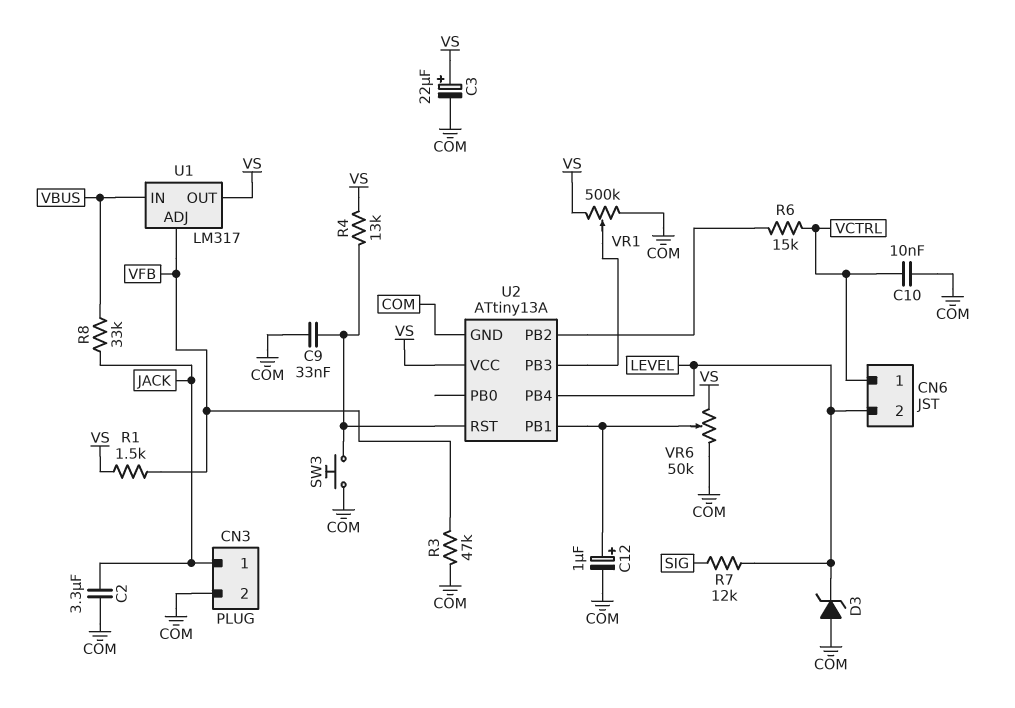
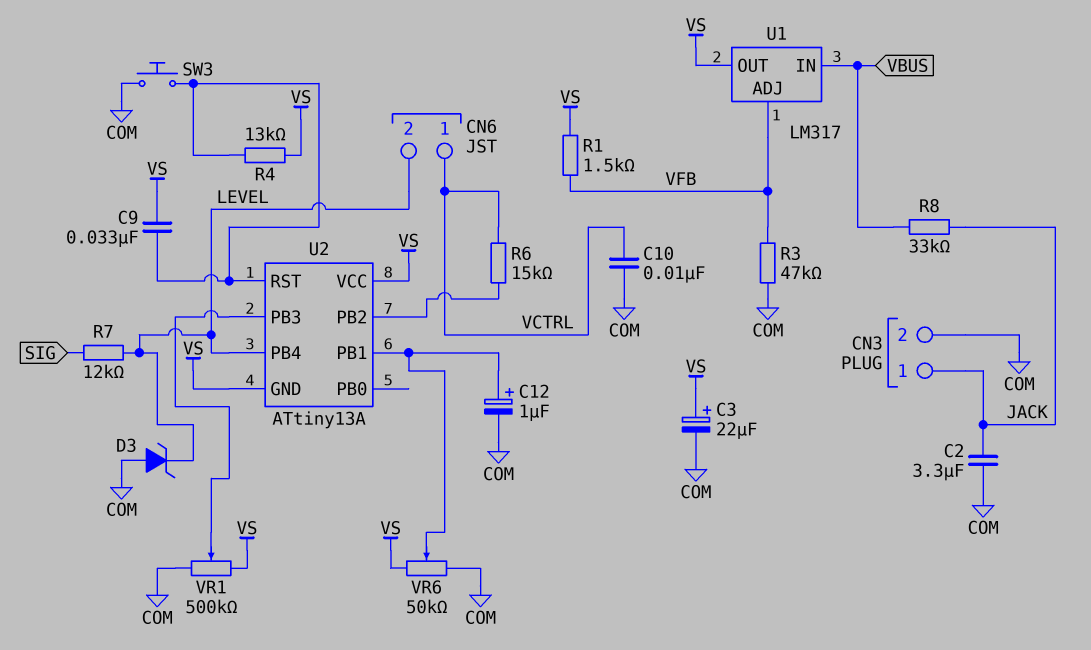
C9: 33nF (COM, U2/RST) -> 33nF (U2/RST, VS)
U2 pin GND: COM -> VS

